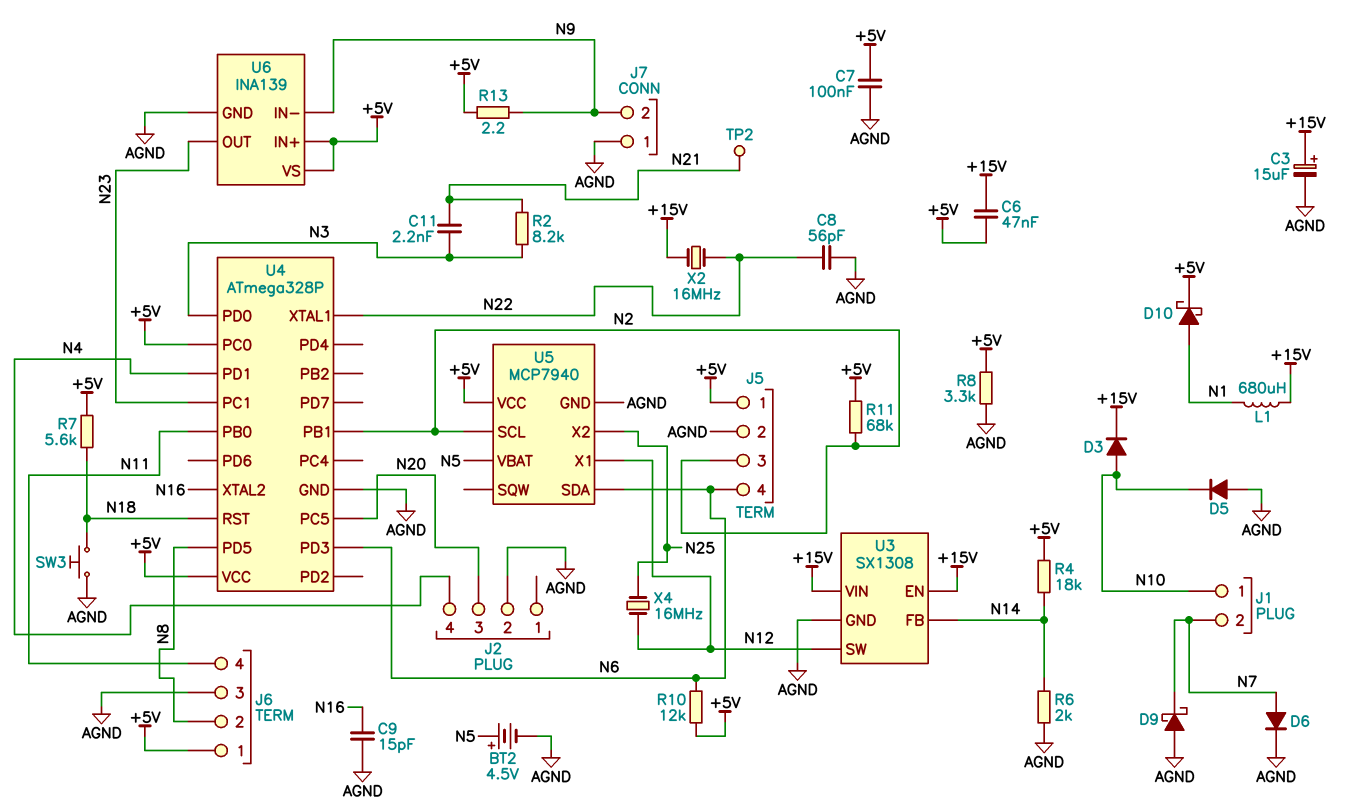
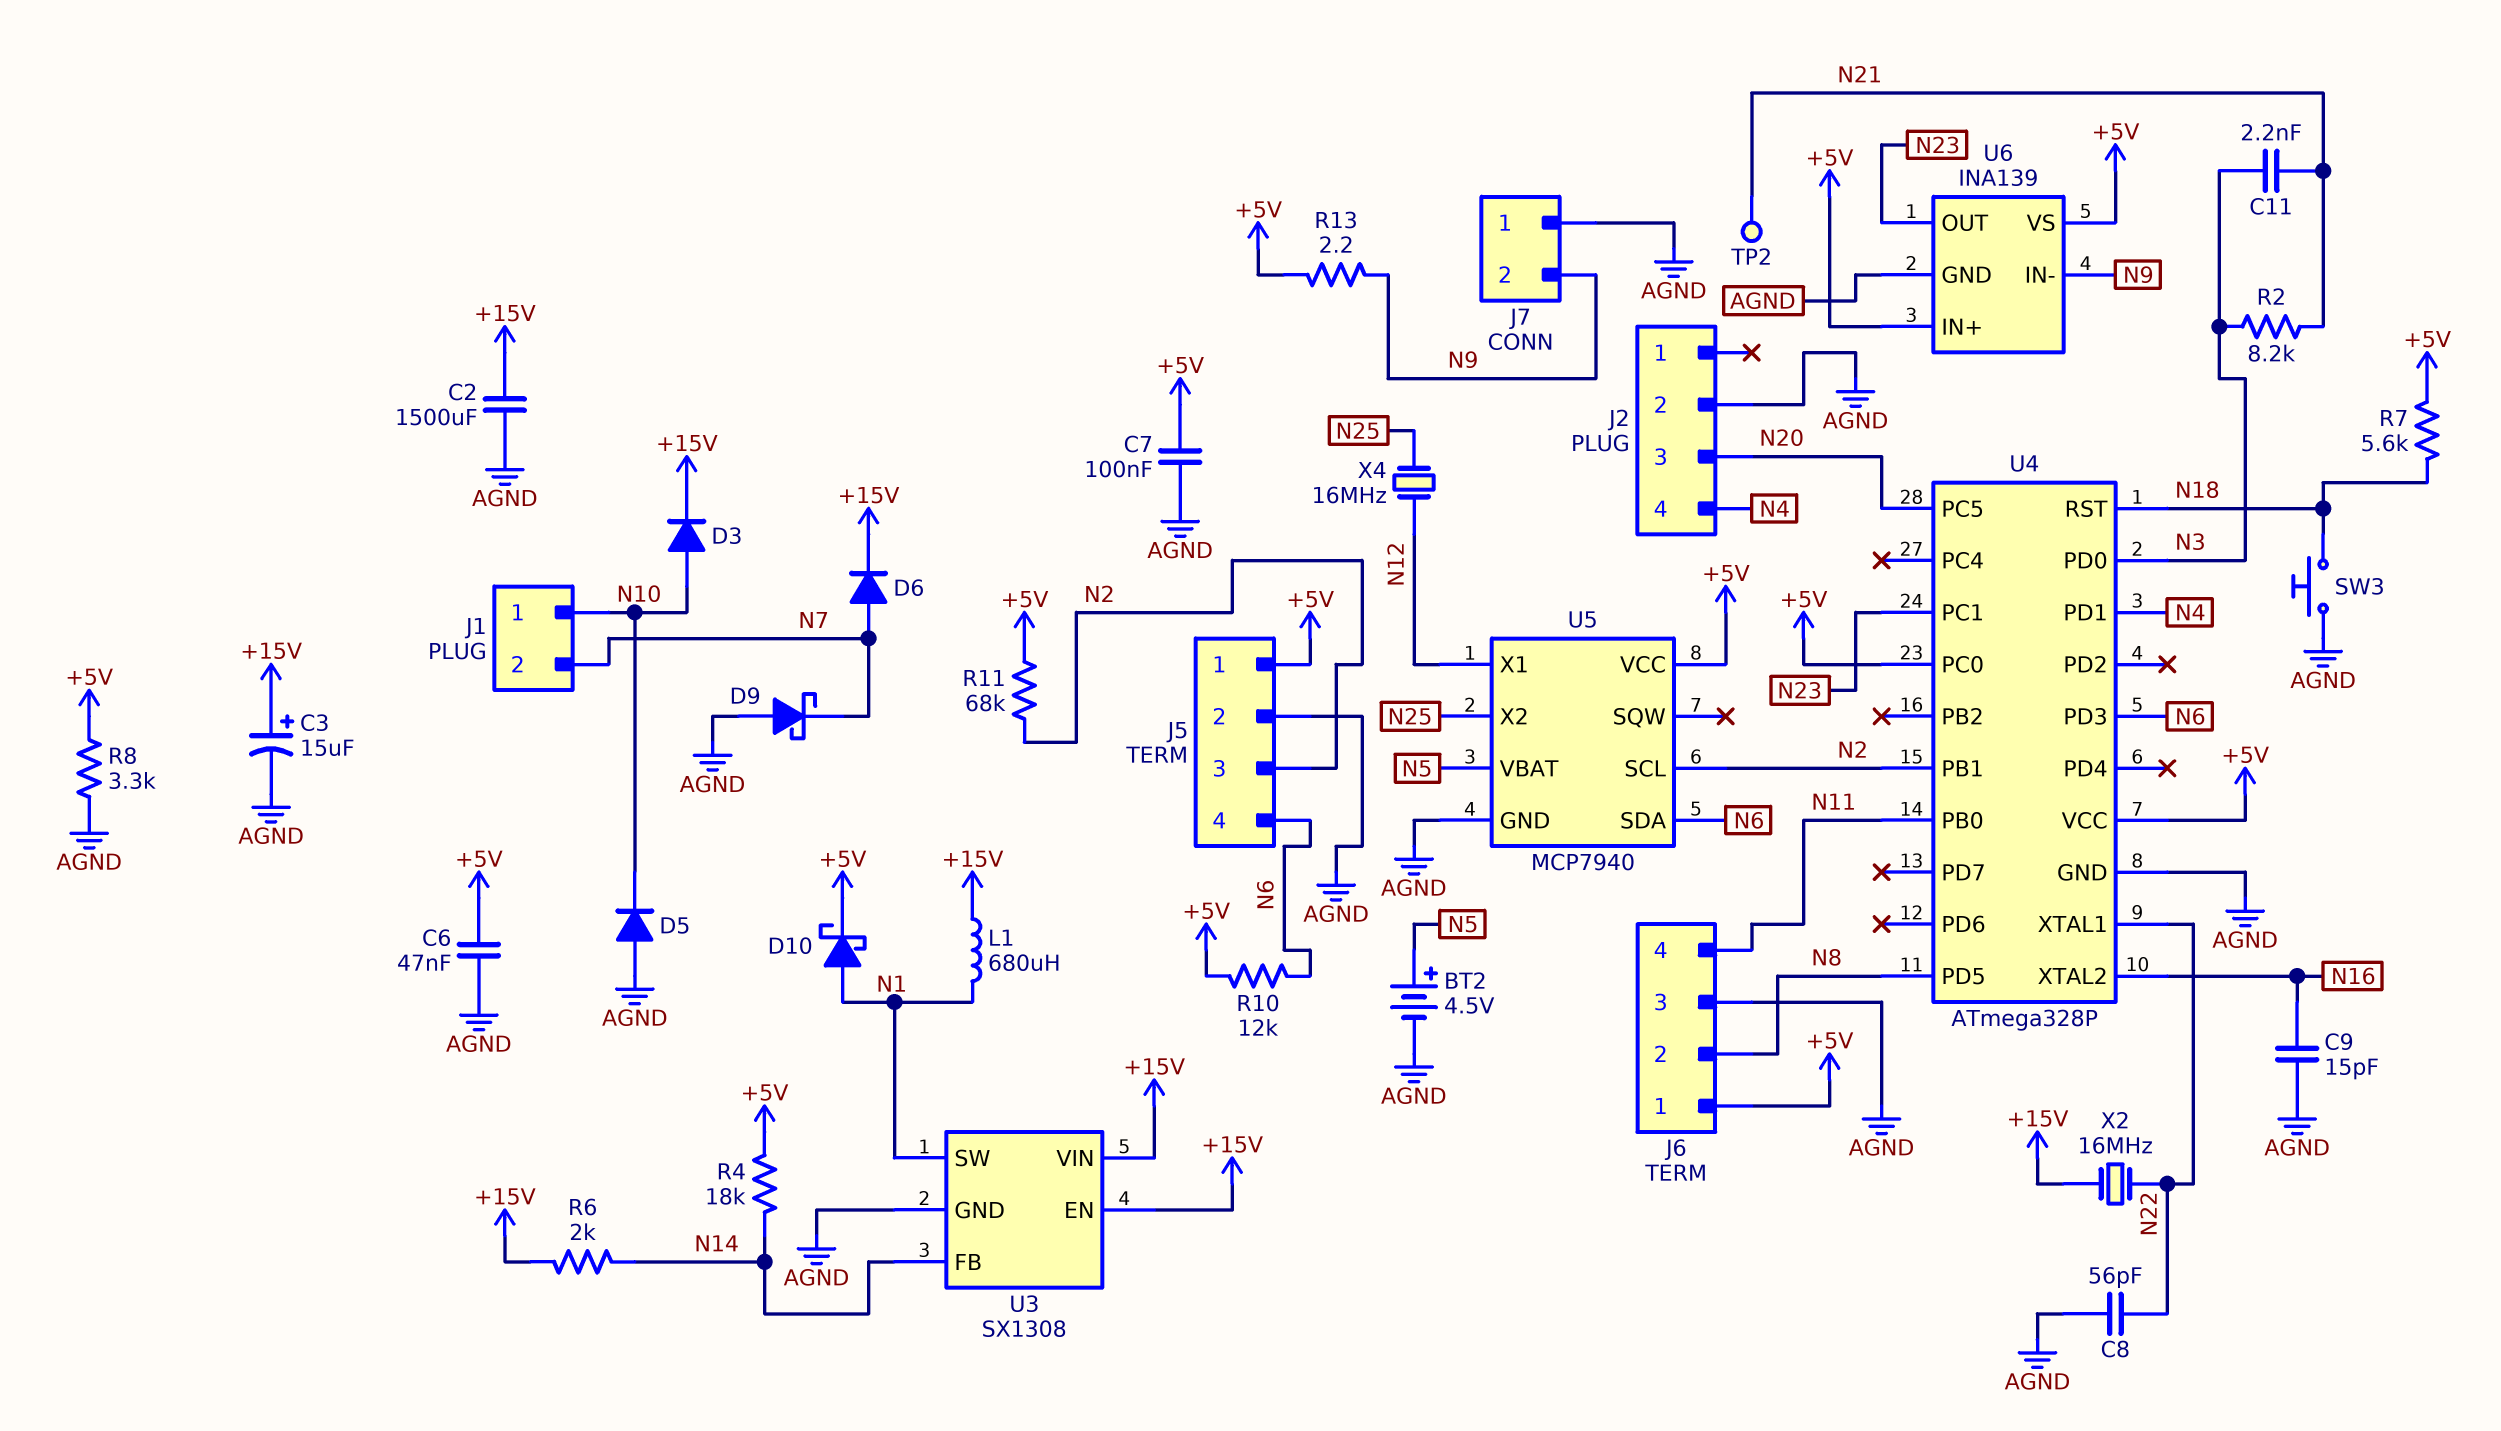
C2: none -> 1500uF (+15V, AGND)
C6: 47nF (+5V, +15V) -> 47nF (+5V, AGND)
D6: diode (A N7, K AGND) -> diode (A N7, K +15V)
R6: 2k (AGND, N14) -> 2k (+15V, N14)
U3 pin SW: N12 -> N1

